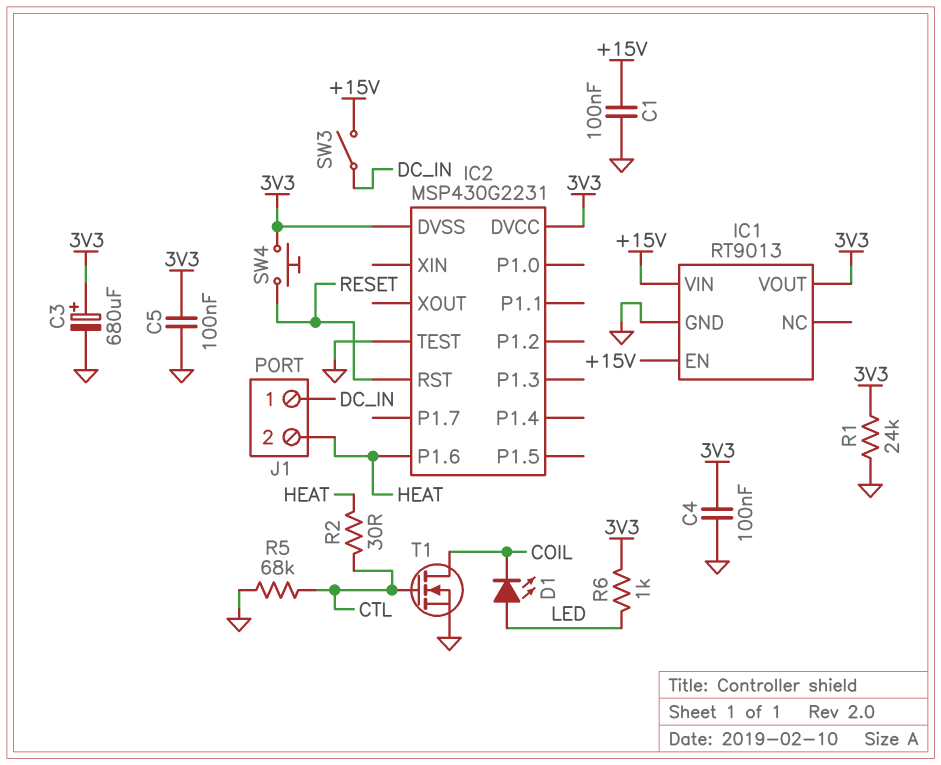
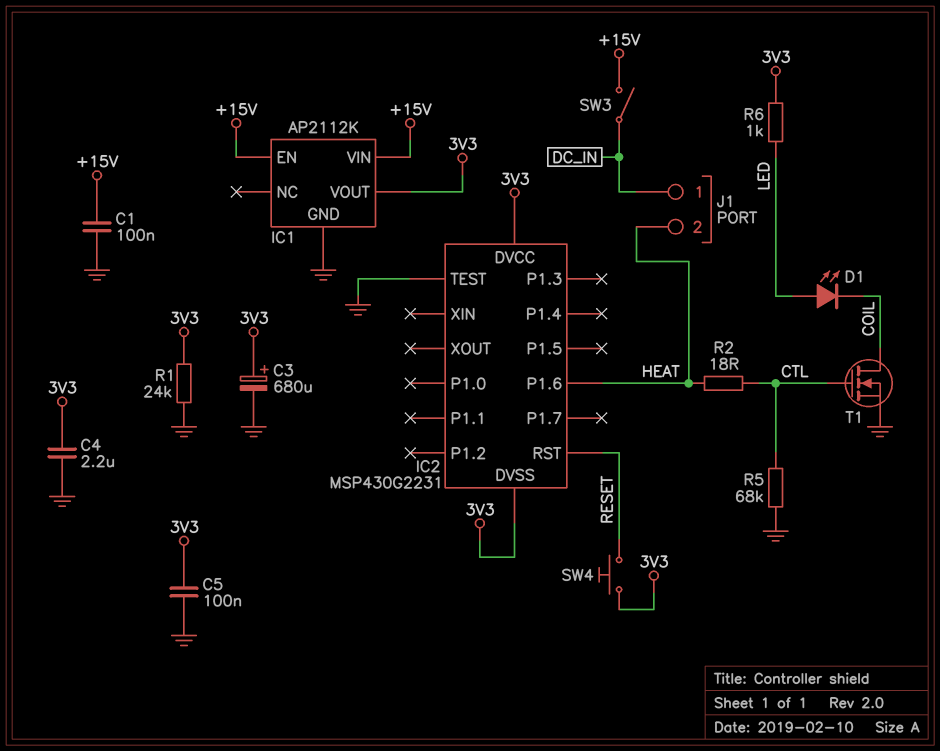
C4: 100nF (3V3, GND) -> 2.2uF (3V3, GND)
IC1: RT9013 -> AP2112K
R2: 30 (CTL, HEAT) -> 18 (CTL, HEAT)

